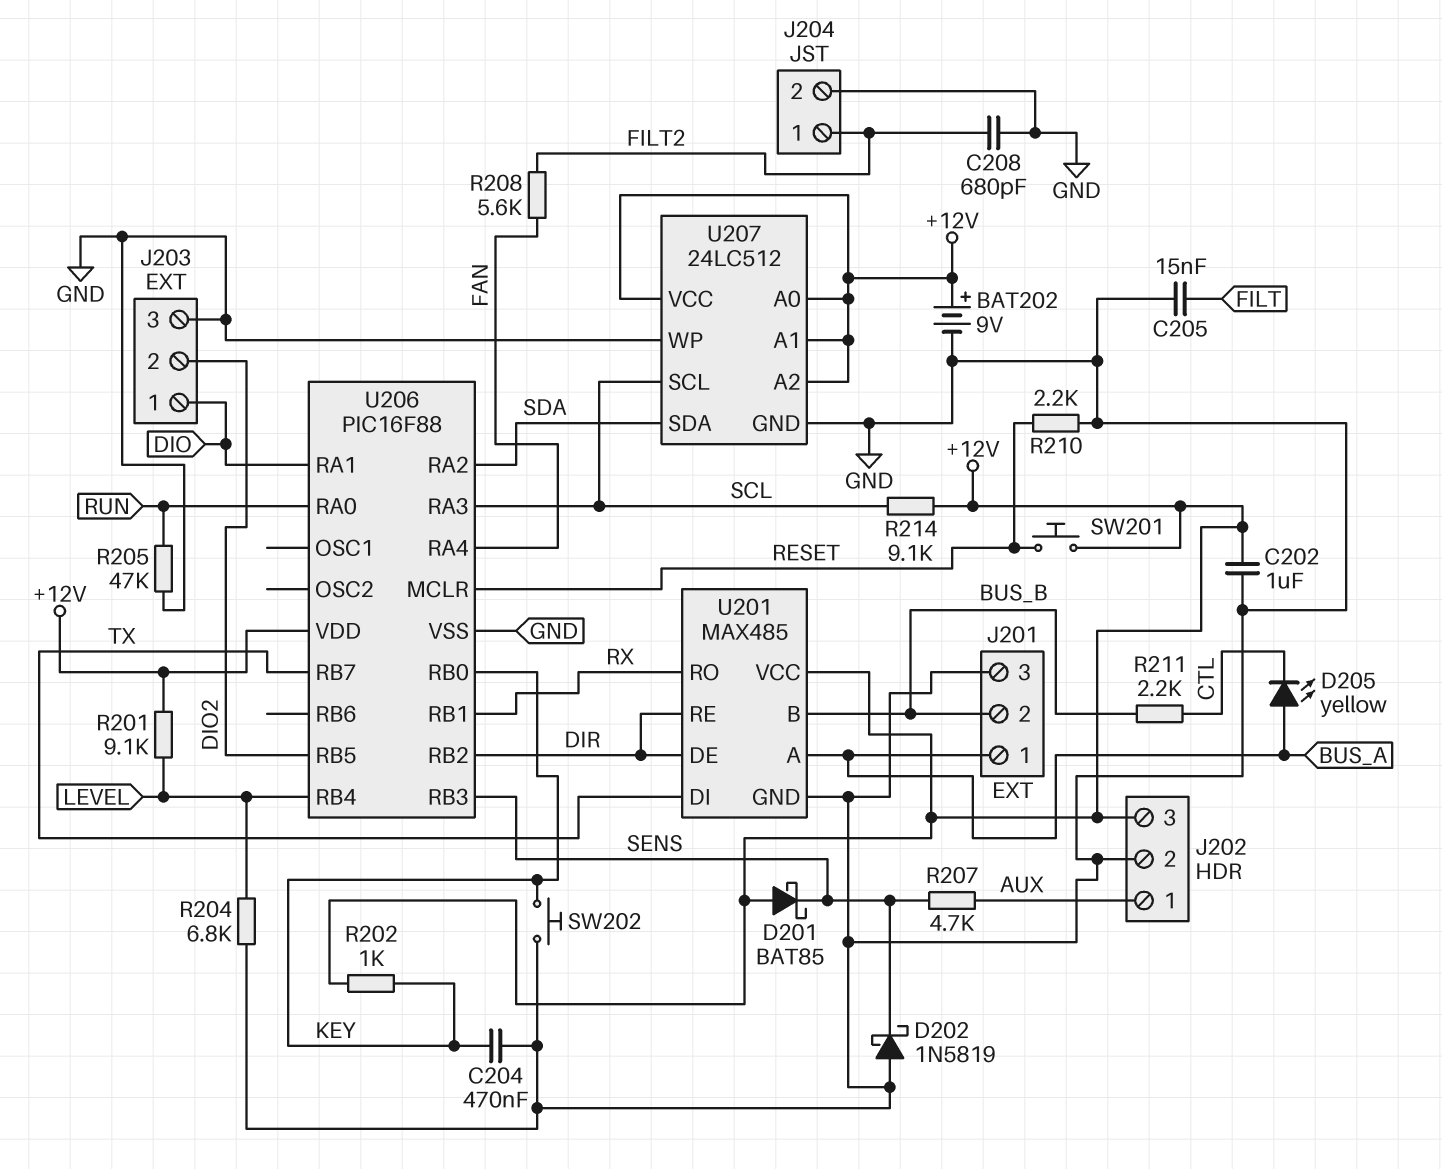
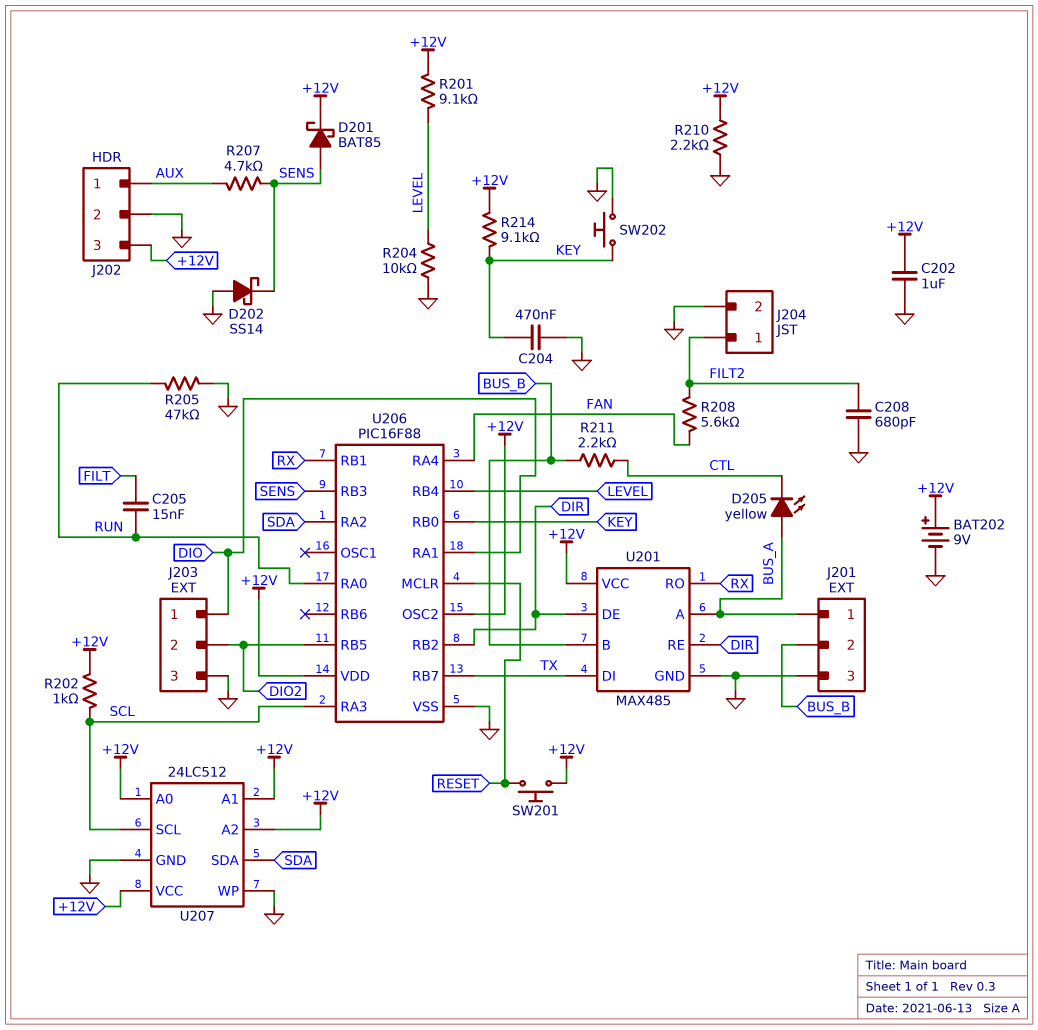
C205: 15nF (FILT, GND) -> 15nF (FILT, RUN)
D201: schottky BAT85 (A +12V, K SENS) -> schottky BAT85 (A SENS, K +12V)
D202: schottky 1N5819 (A GND, K SENS) -> schottky SS14 (A GND, K SENS)
R202: 1k (+12V, KEY) -> 1k (+12V, SCL)
R204: 6.8k (GND, LEVEL) -> 10k (GND, LEVEL)
R210: 2.2k (GND, RESET) -> 2.2k (+12V, GND)
R214: 9.1k (+12V, SCL) -> 9.1k (+12V, KEY)
U206 pin OSC2: none -> +12V

